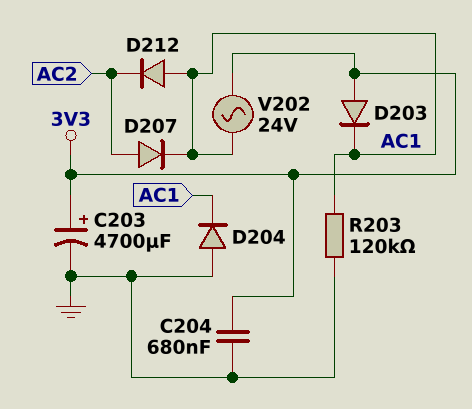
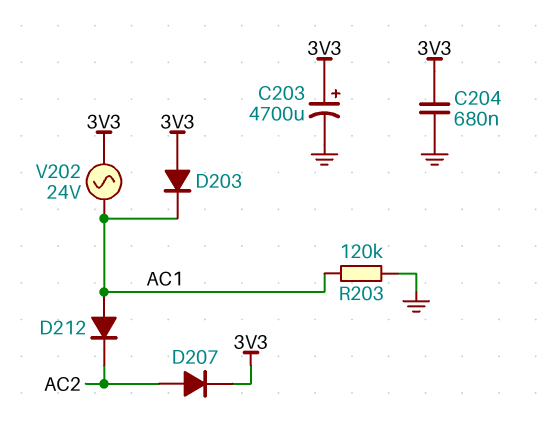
D204: diode (A GND, K AC1) -> none
D207: diode (A AC2, K AC1) -> diode (A AC2, K 3V3)

